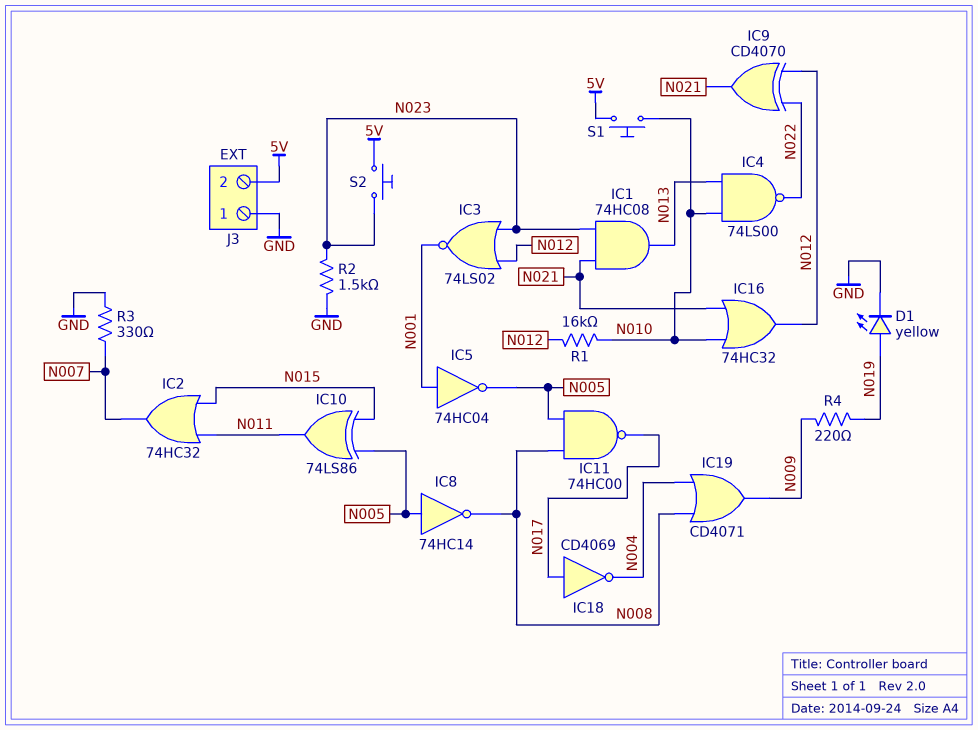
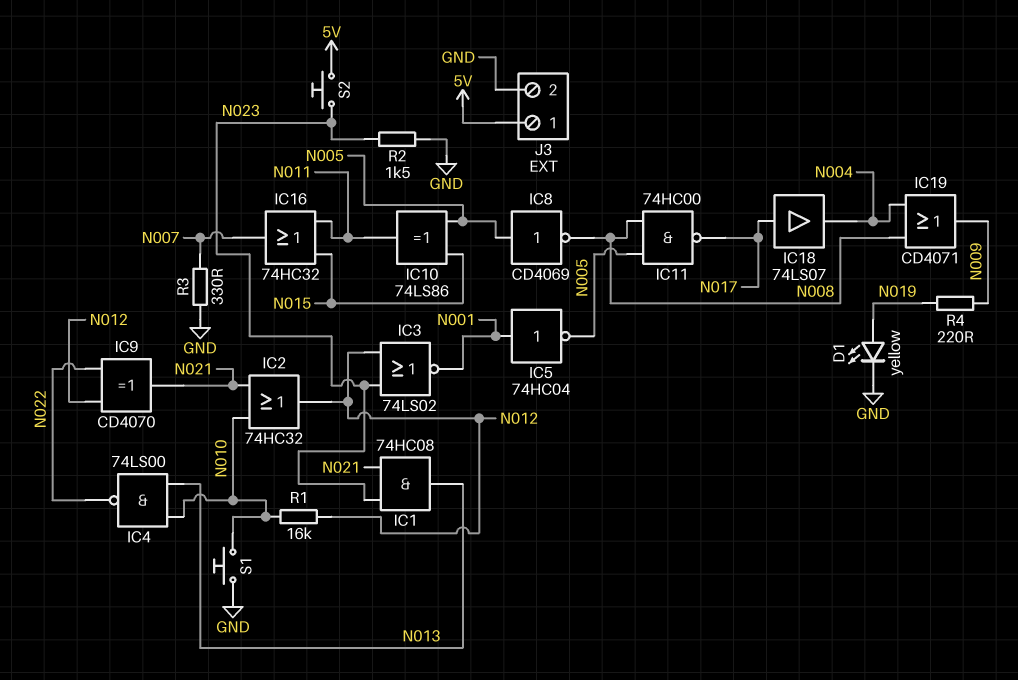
IC2: OR 74HC32 (in N011, in N015, out N007) -> OR 74HC32 (in N010, in N021, out N012)
IC8: NOT 74HC14 (in N005, out N008) -> NOT CD4069 (in N005, out N008)
IC16: OR 74HC32 (in N010, in N021, out N012) -> OR 74HC32 (in N011, in N015, out N007)
IC18: NOT CD4069 (in N017, out N004) -> buffer 74LS07 (in N017, out N004)
J3 pin 1: GND -> 5V
J3 pin 2: 5V -> GND
S1: button (5V, N010) -> button (GND, N010)

